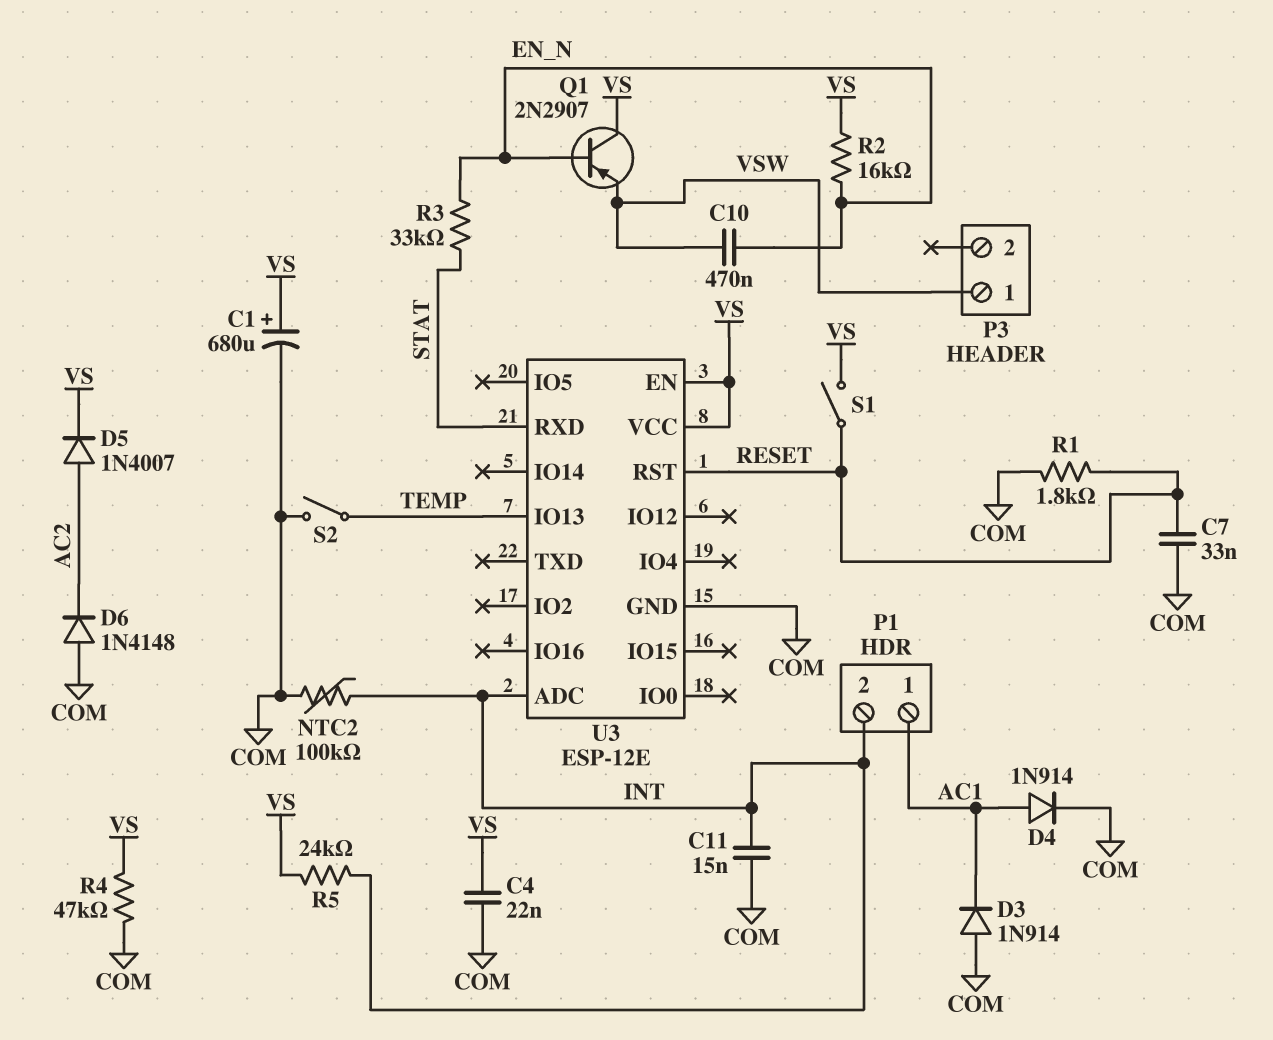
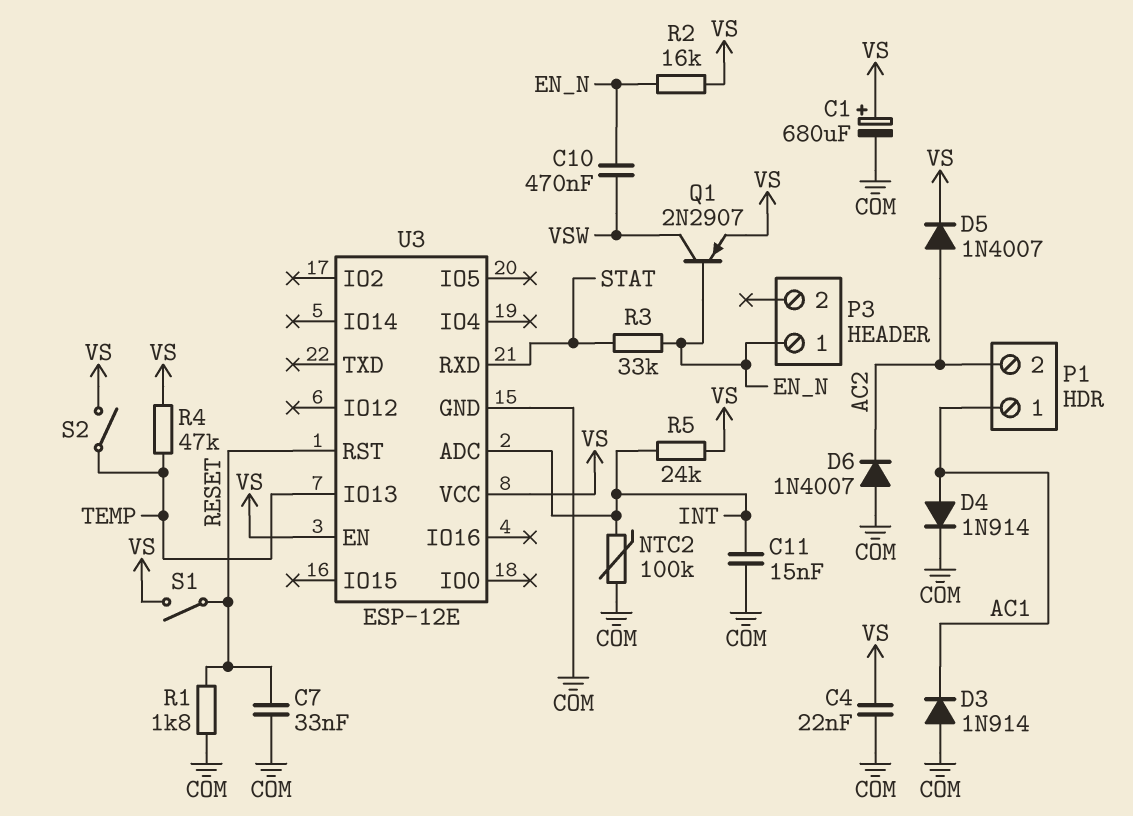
D6: diode 1N4148 (A COM, K AC2) -> diode 1N4007 (A COM, K AC2)
P1 pin 2: INT -> AC2
P3 pin 1: VSW -> EN_N
Q1: PNP 2N2907 (B EN_N, C VS, E VSW) -> PNP 2N2907 (B EN_N, C VSW, E VS)
R4: 47k (COM, VS) -> 47k (TEMP, VS)
S2: switch (COM, TEMP) -> switch (TEMP, VS)

